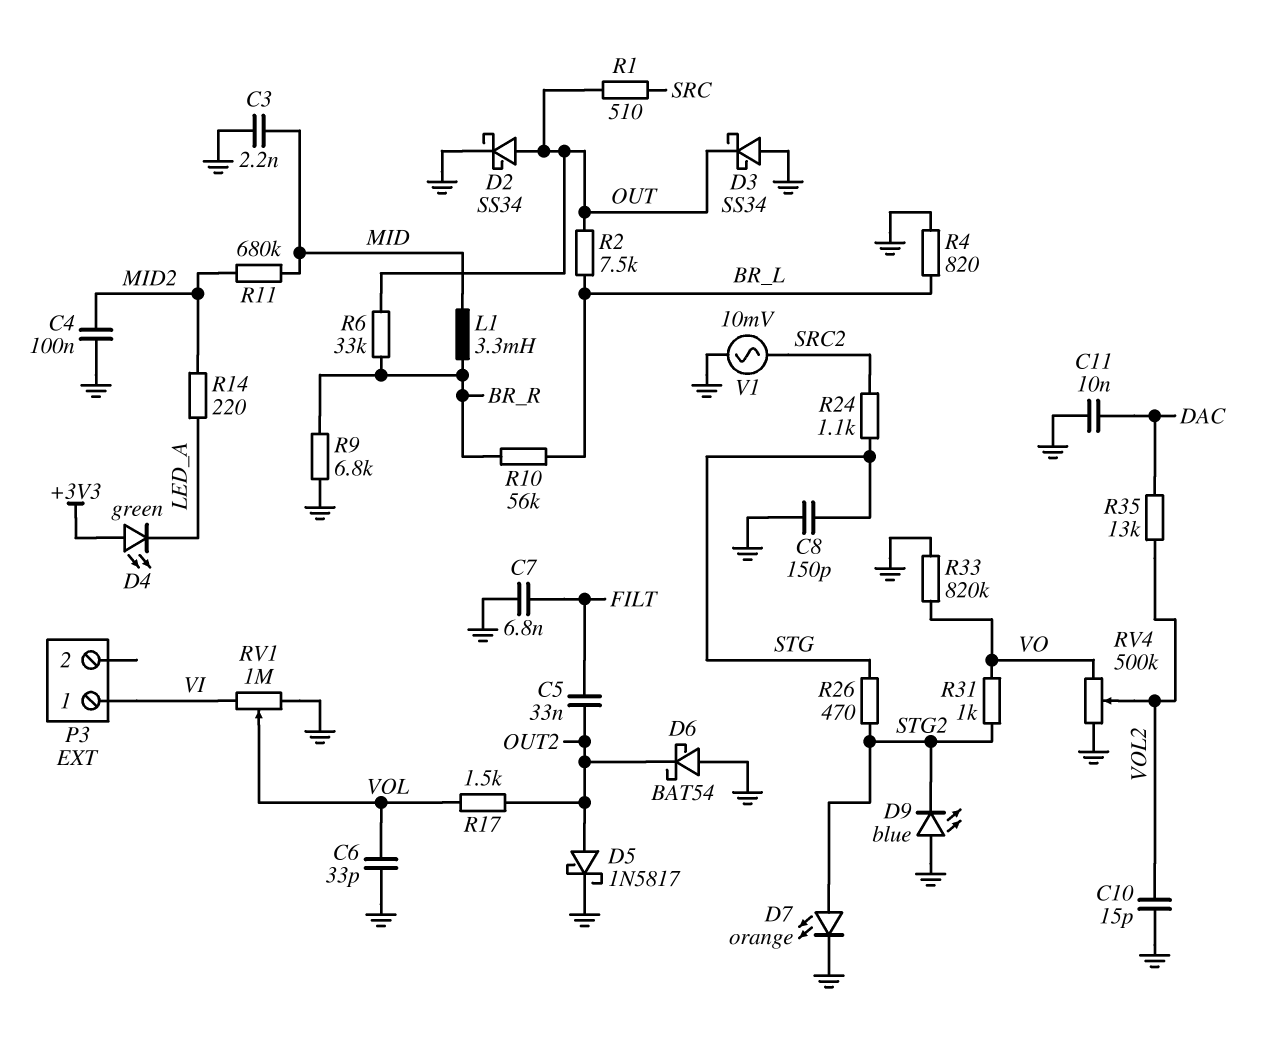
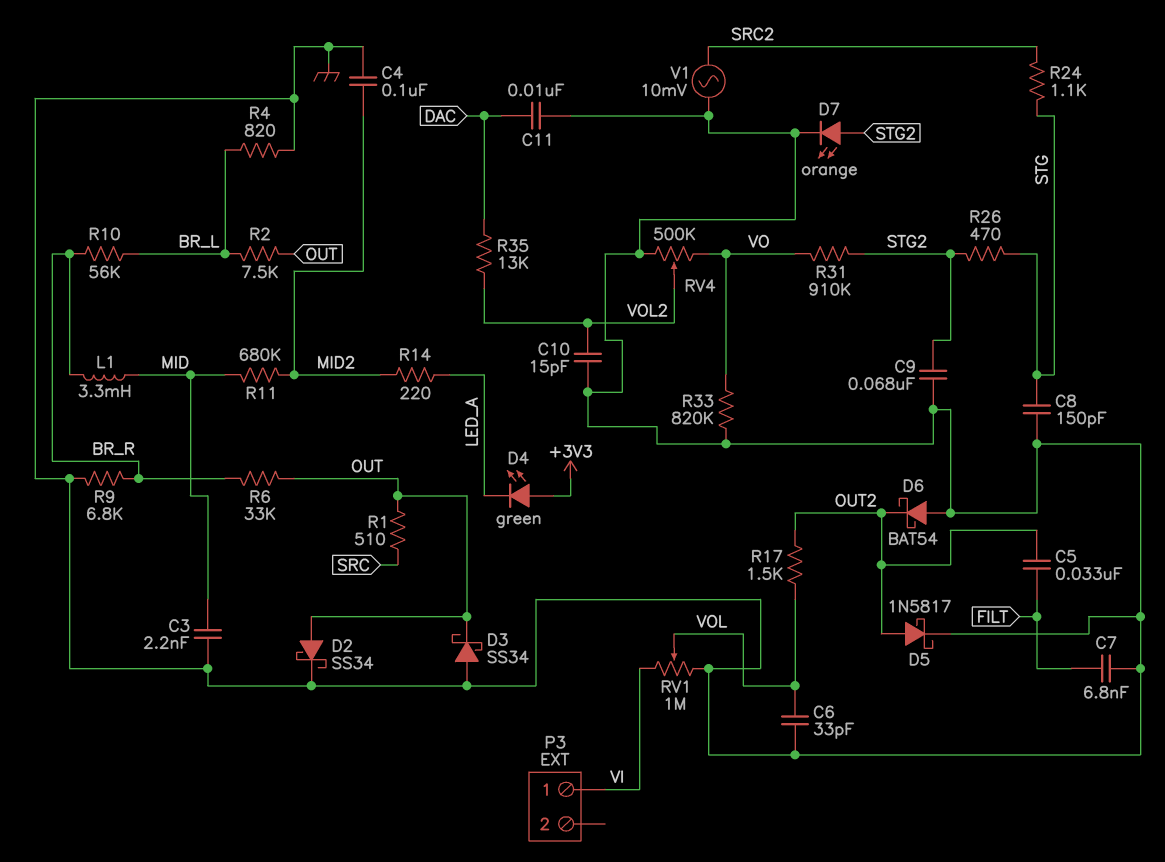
C9: none -> 68nF (GND, STG2)
D9: LED blue (A GND, K STG2) -> none
R31: 1k (STG2, VO) -> 910k (STG2, VO)

